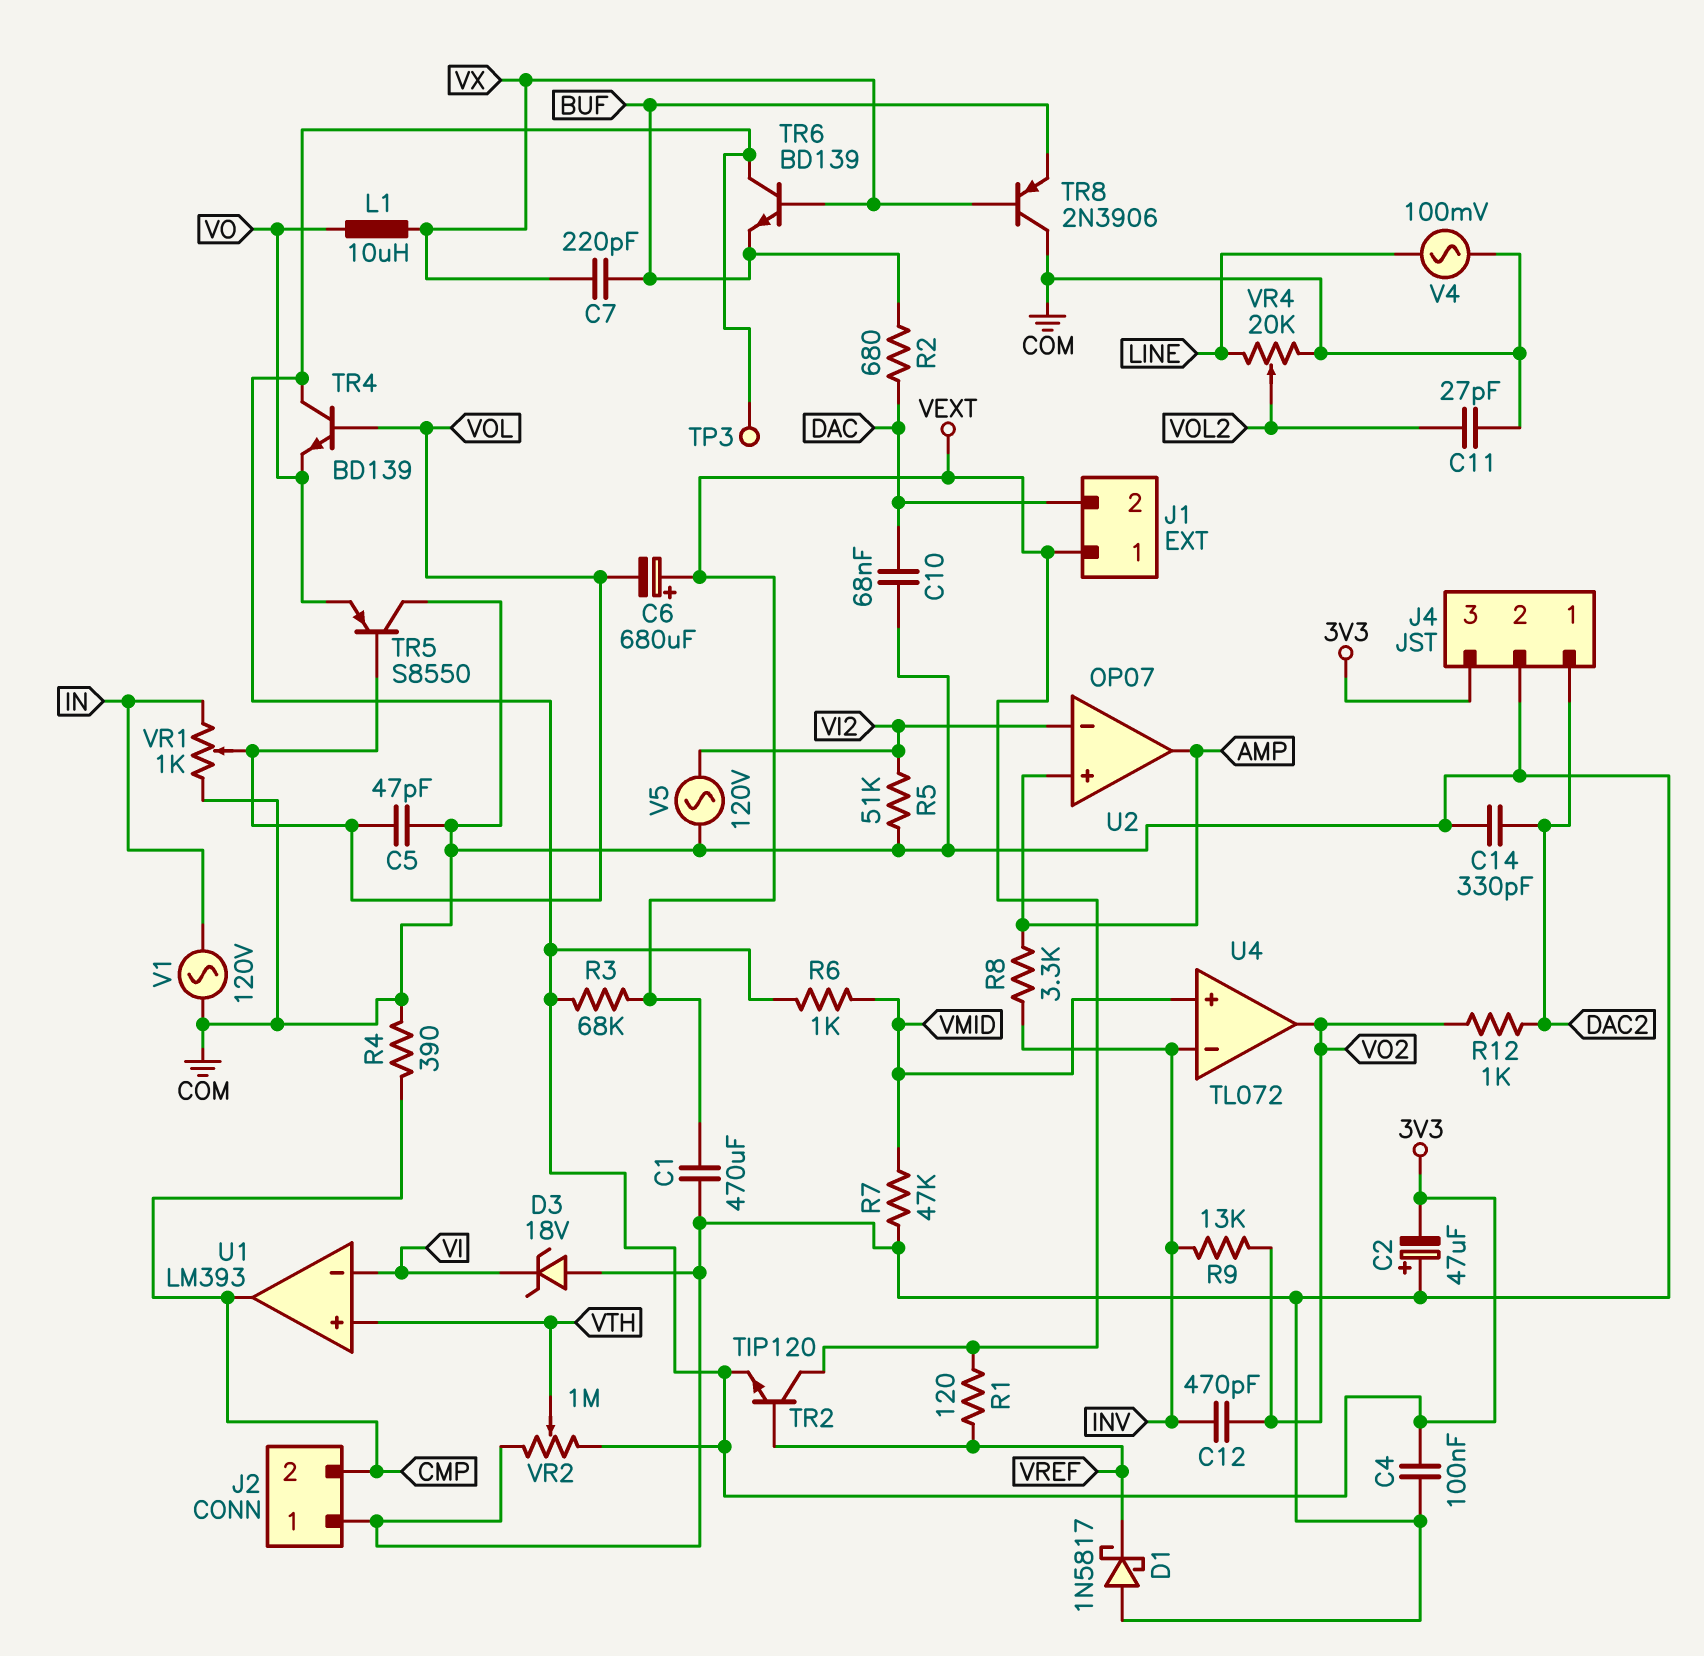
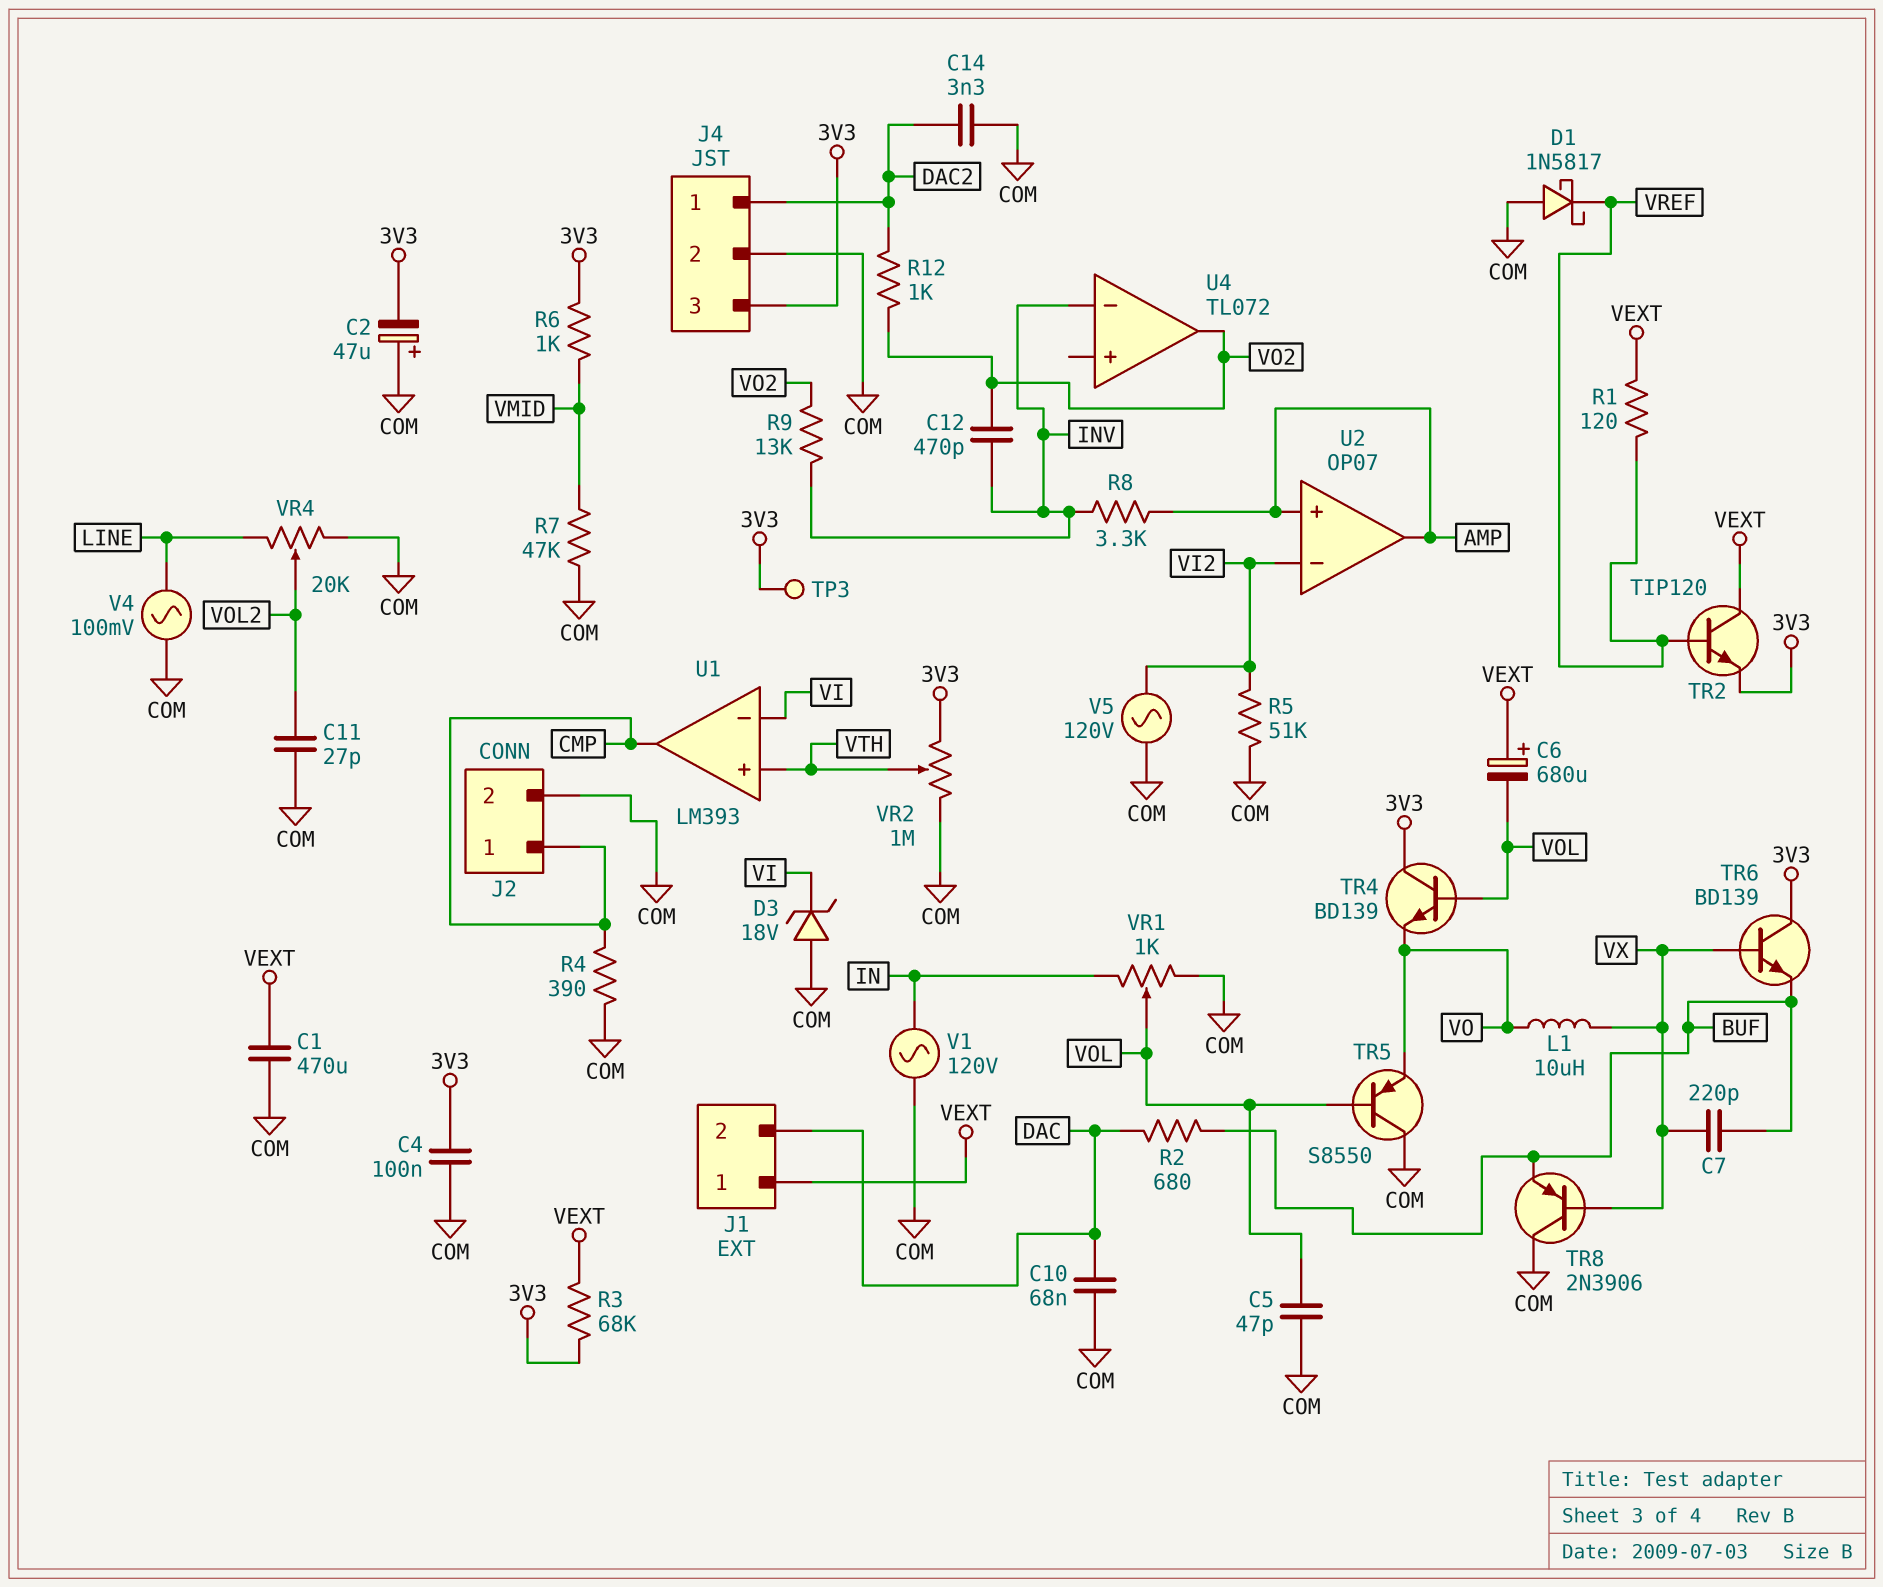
C14: 330pF (COM, DAC2) -> 3.3nF (COM, DAC2)
J2 pin 1: COM -> CMP
J2 pin 2: CMP -> COM
U4 pin in+: VMID -> none

